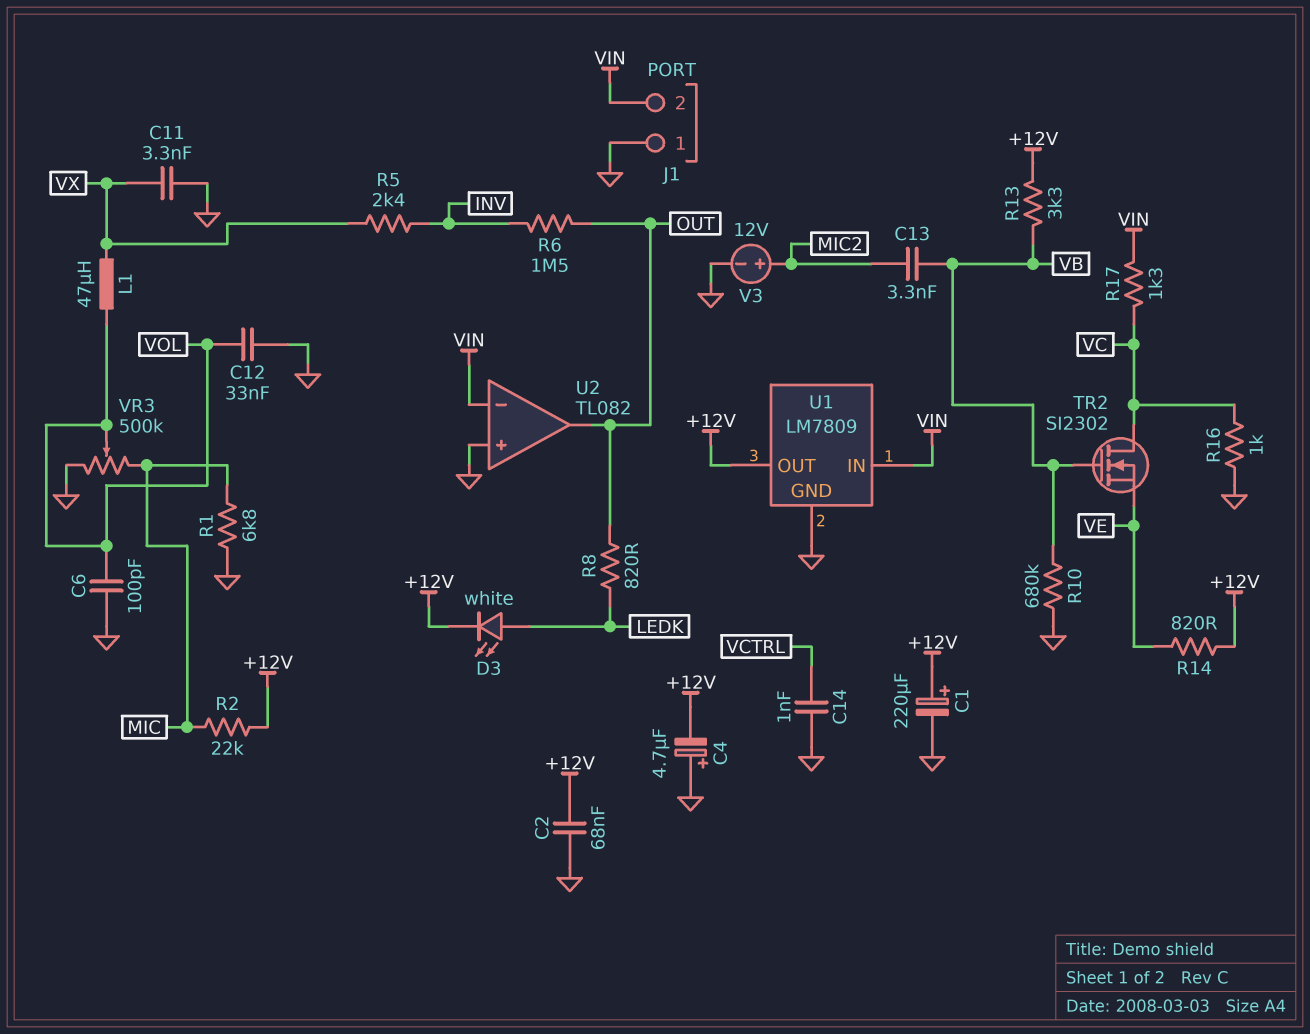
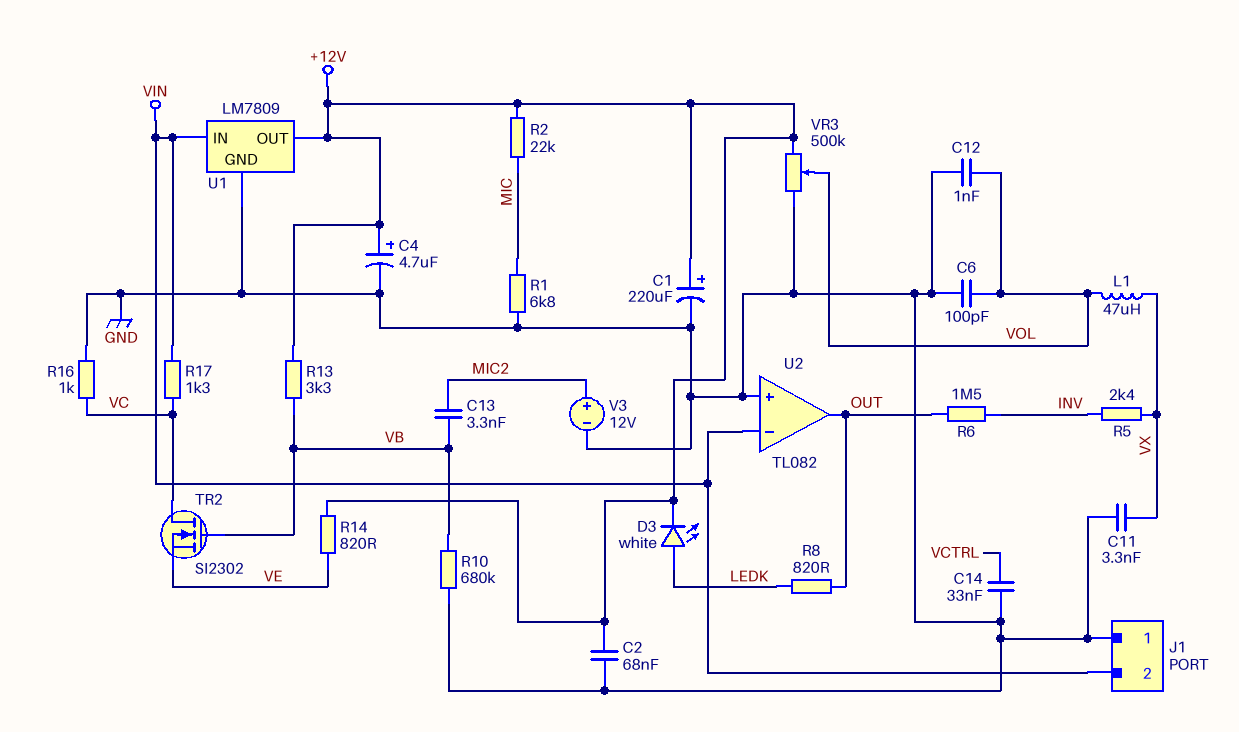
C4: 4.7uF (plus GND, minus +12V) -> 4.7uF (plus +12V, minus GND)
C12: 33nF (GND, VOL) -> 1nF (GND, VOL)
C14: 1nF (GND, VCTRL) -> 33nF (GND, VCTRL)
VR3: 500k (GND, MIC, wiper VOL) -> 500k (+12V, GND, wiper VOL)

